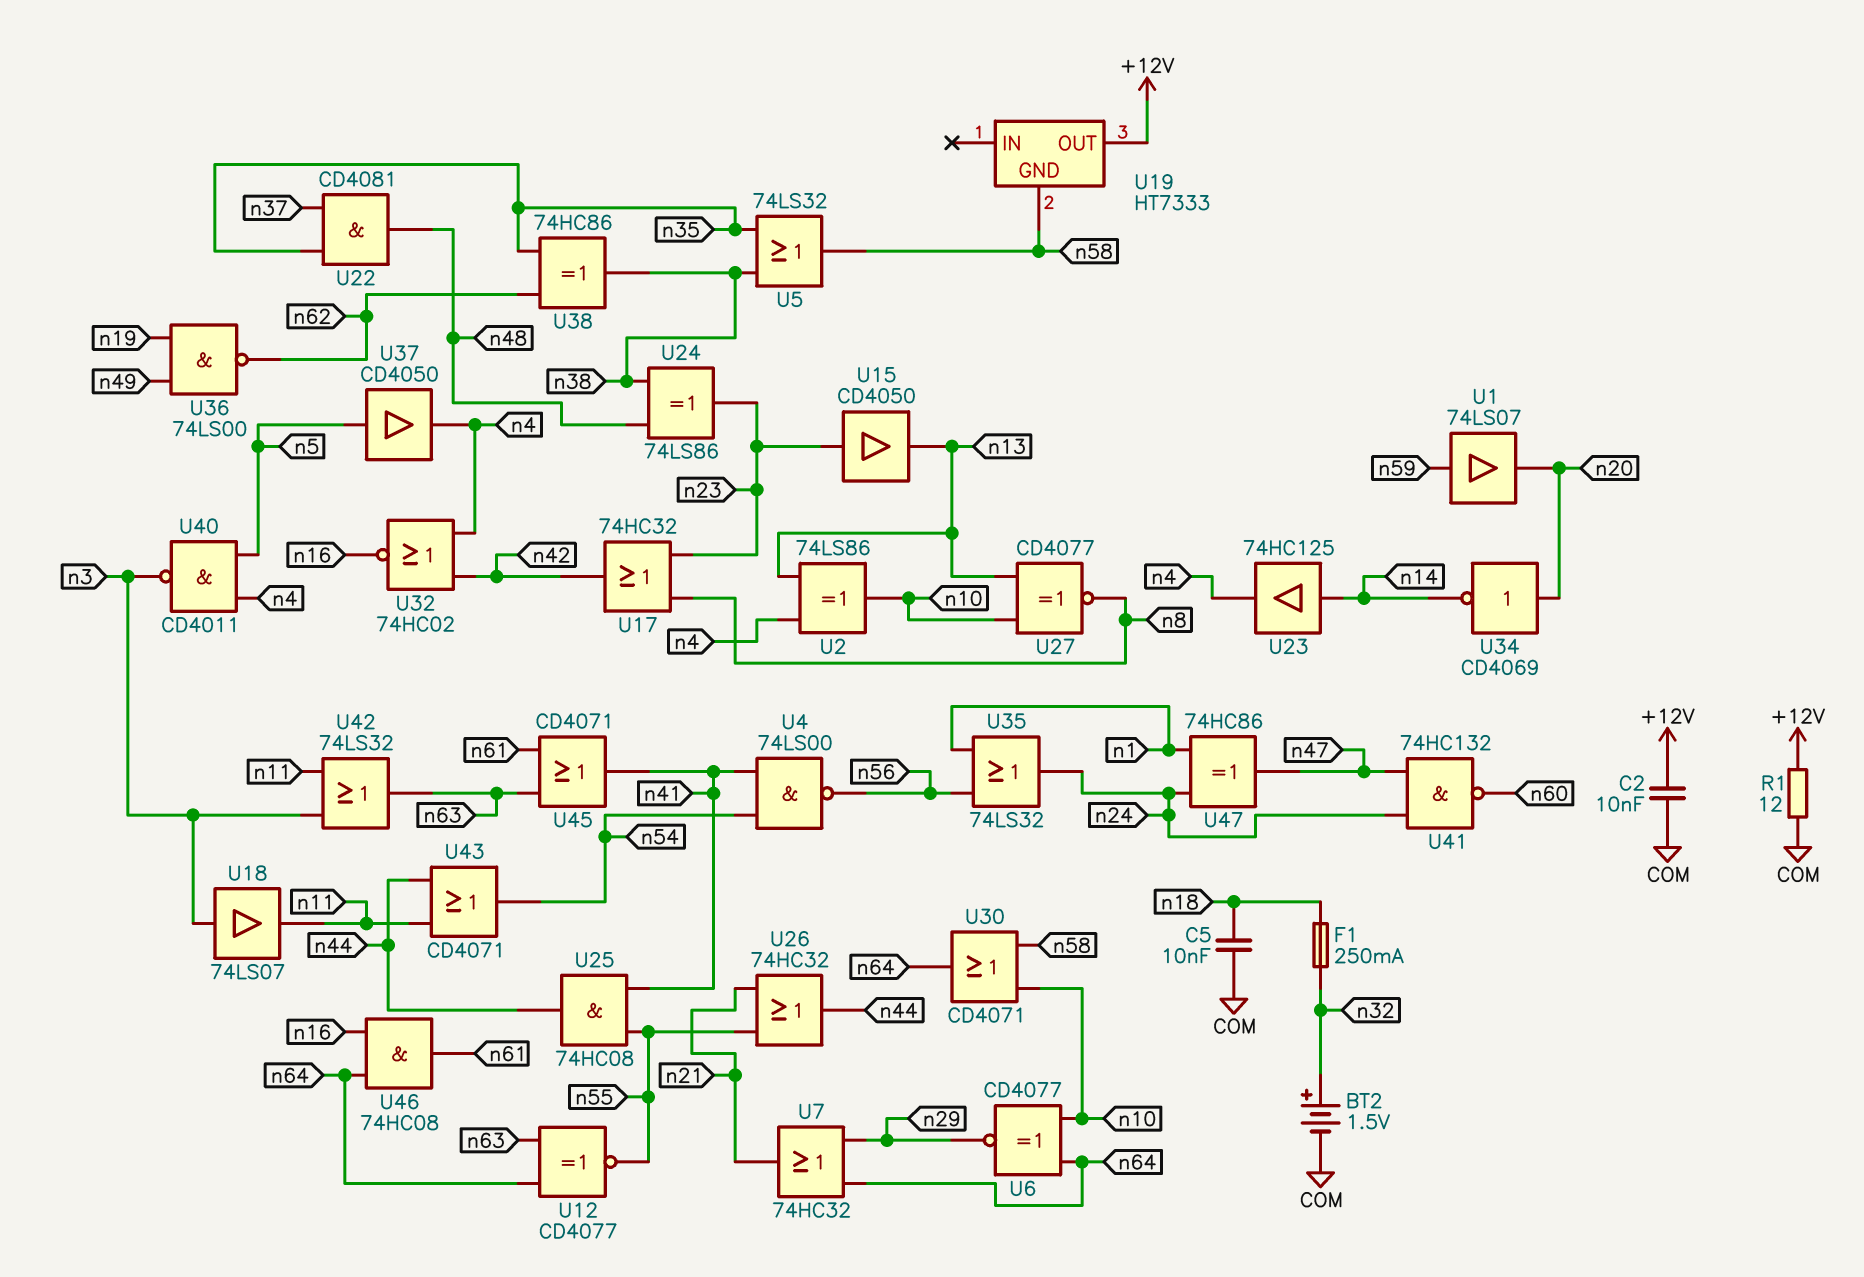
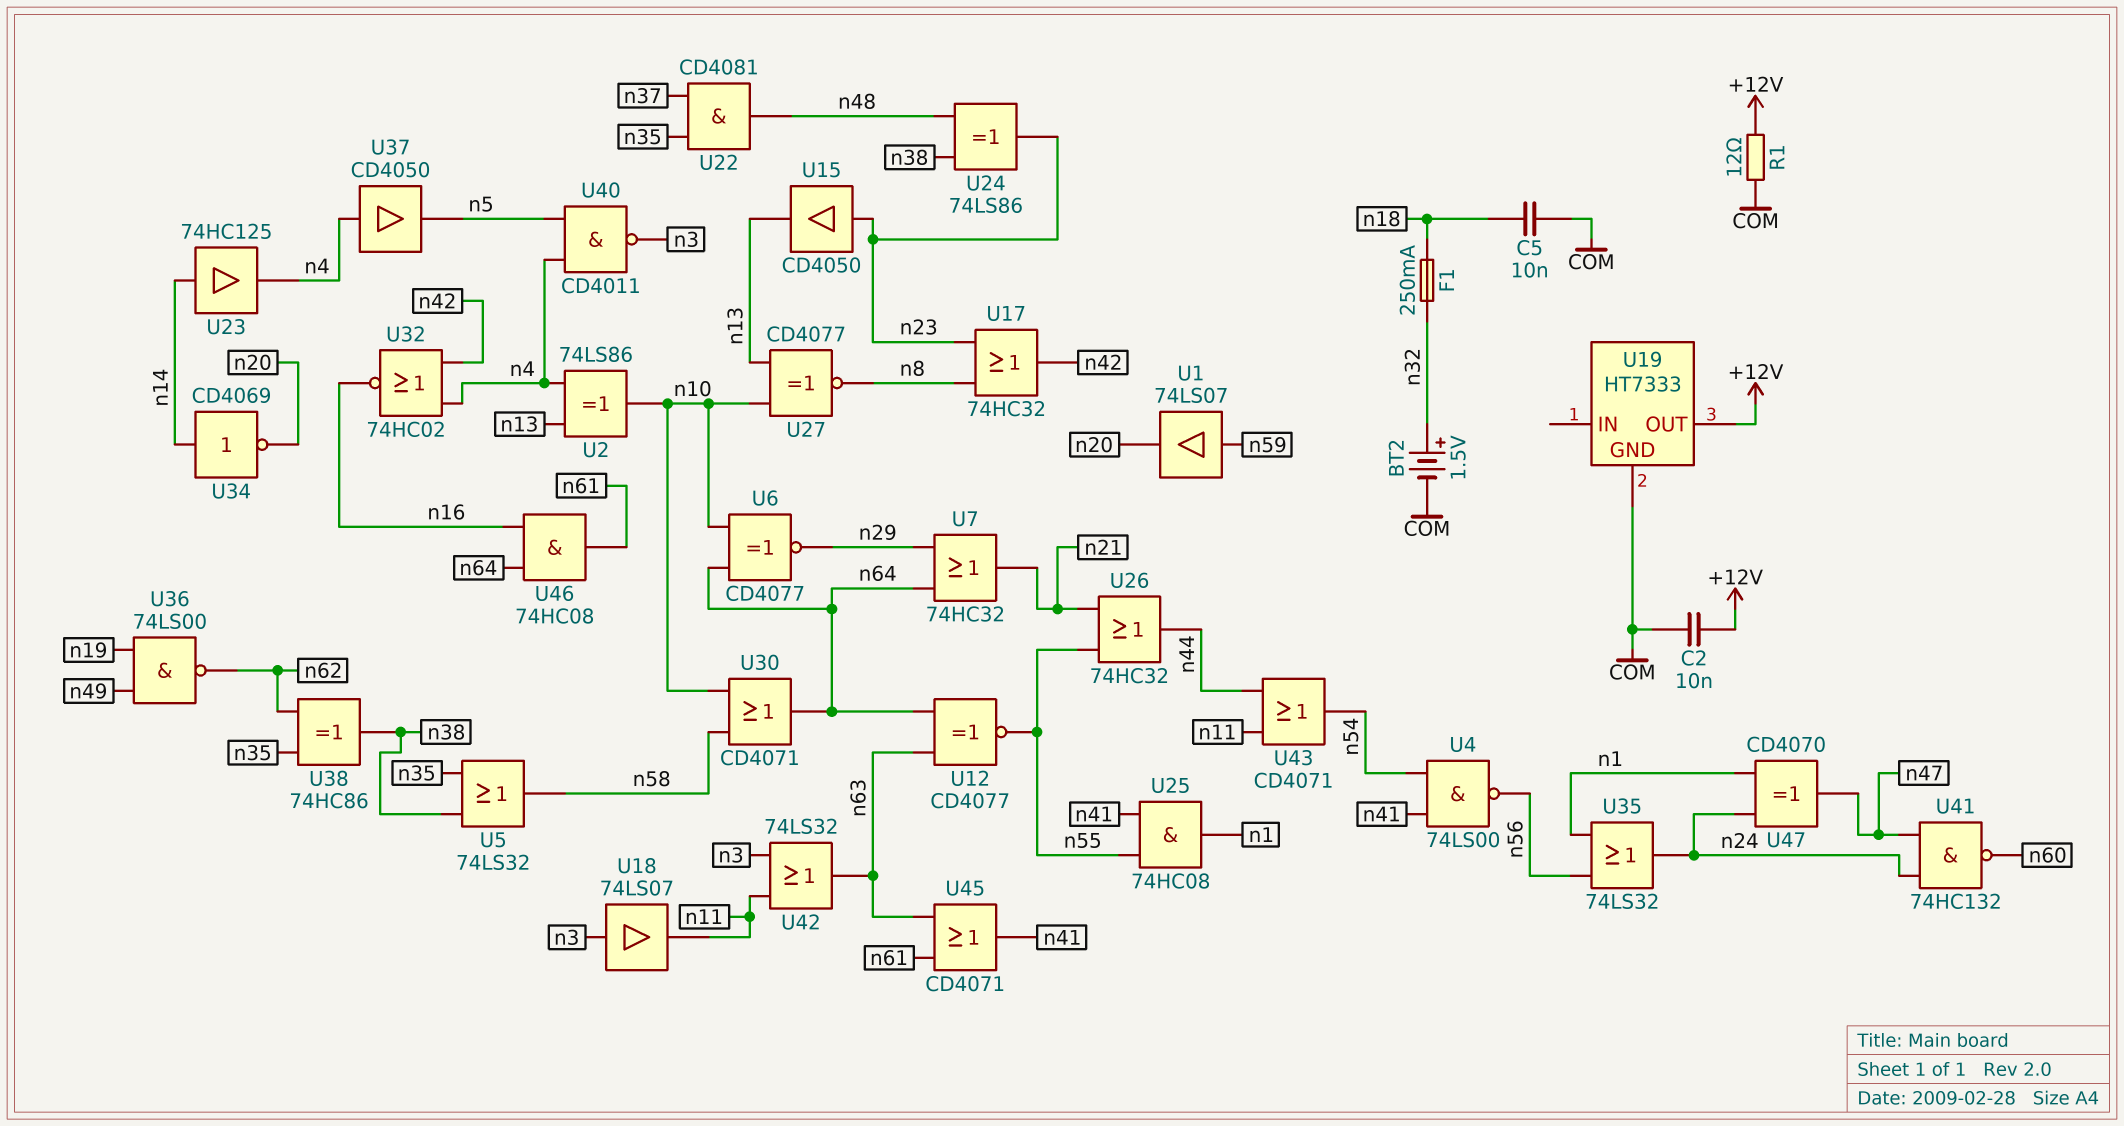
U19 pin GND: n58 -> COM
U25: AND 74HC08 (in n41, in n55, out n44) -> AND 74HC08 (in n41, in n55, out n1)
U34: NOT CD4069 (in n20, out n14) -> NOT CD4069 (in n14, out n20)
U37: buffer CD4050 (in n5, out n4) -> buffer CD4050 (in n4, out n5)
U47: XOR 74HC86 (in n1, in n24, out n47) -> XOR CD4070 (in n1, in n24, out n47)

